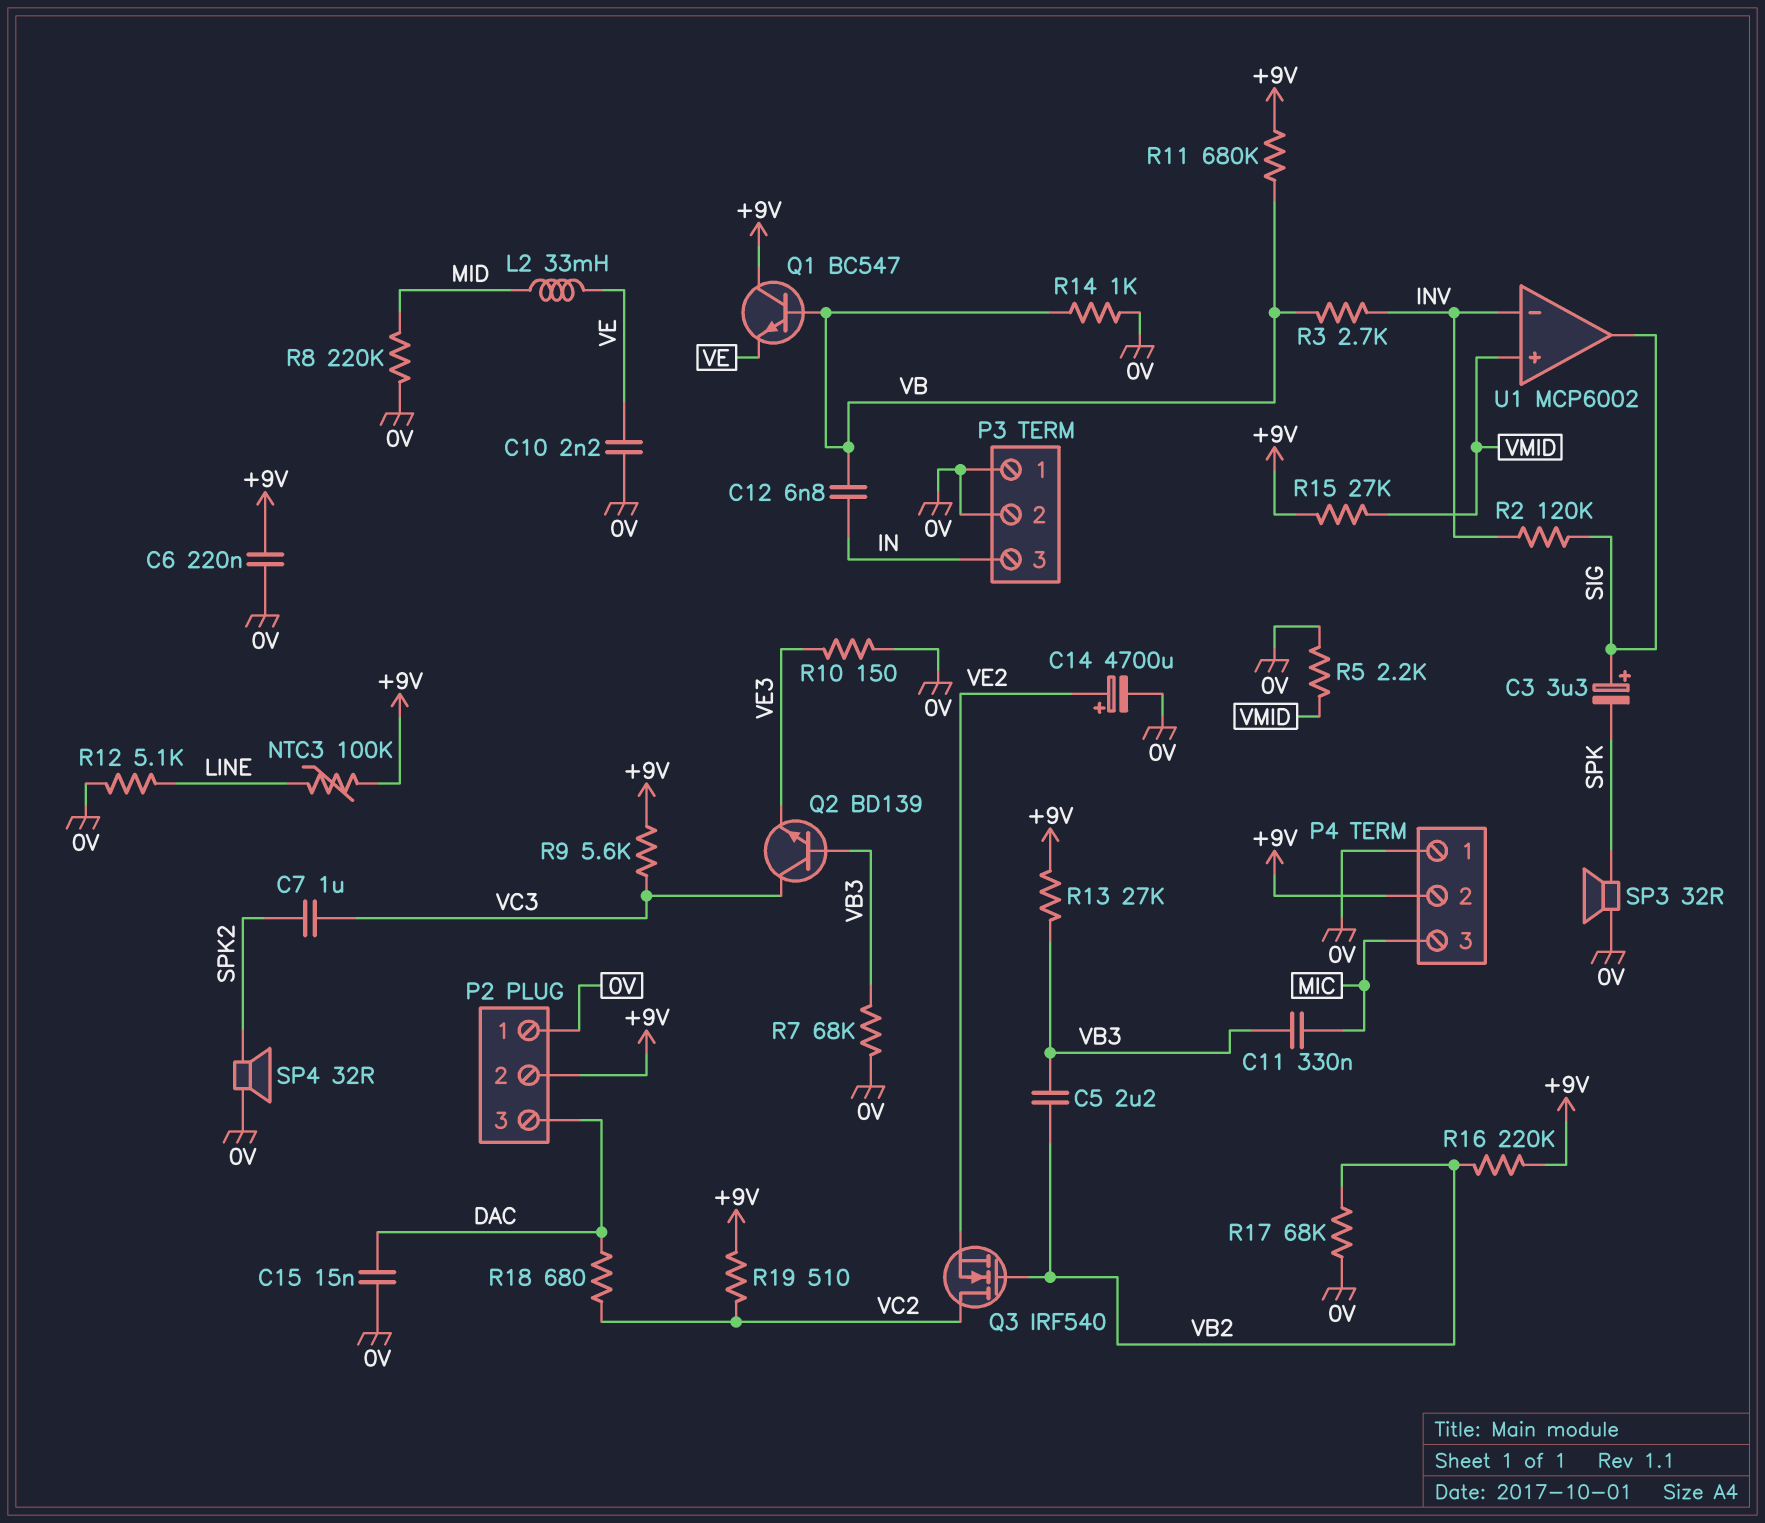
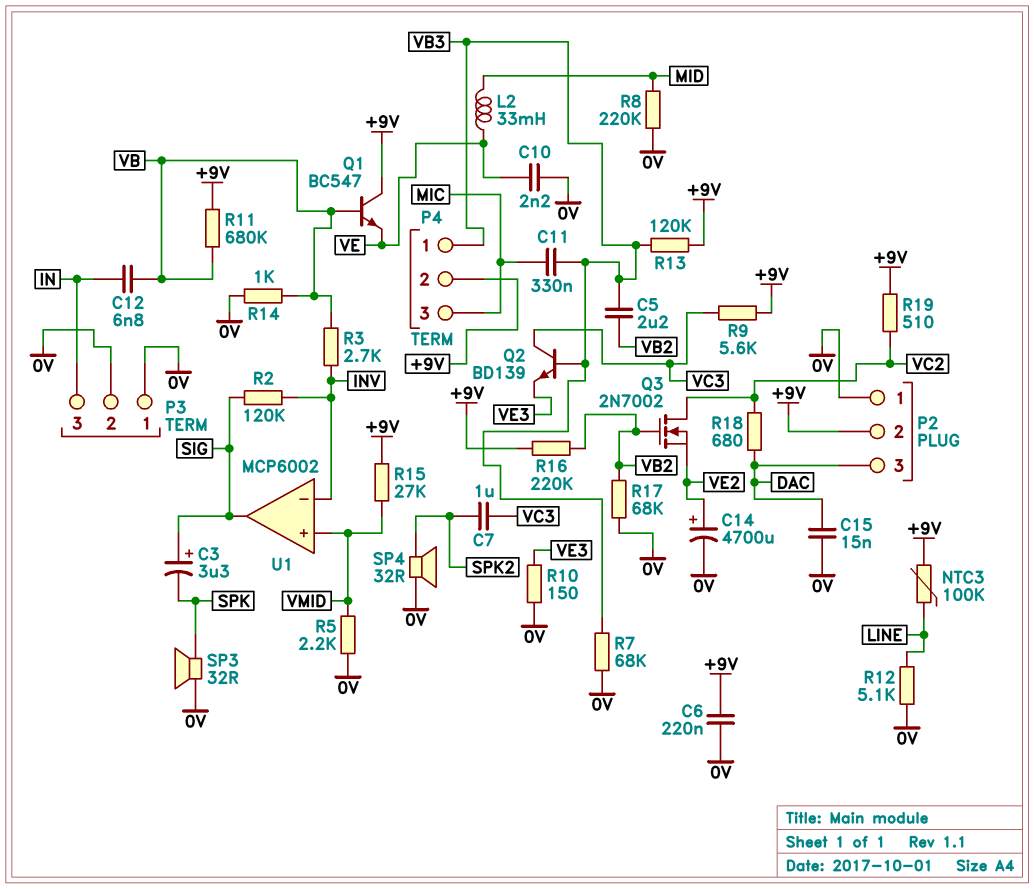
P4 pin 1: 0V -> VB3
Q3: NMOS IRF540 (G VB2, D VC2, S VE2) -> NMOS 2N7002 (G VB2, D VC2, S VE2)
R13: 27k (+9V, VB3) -> 120k (+9V, VB3)

